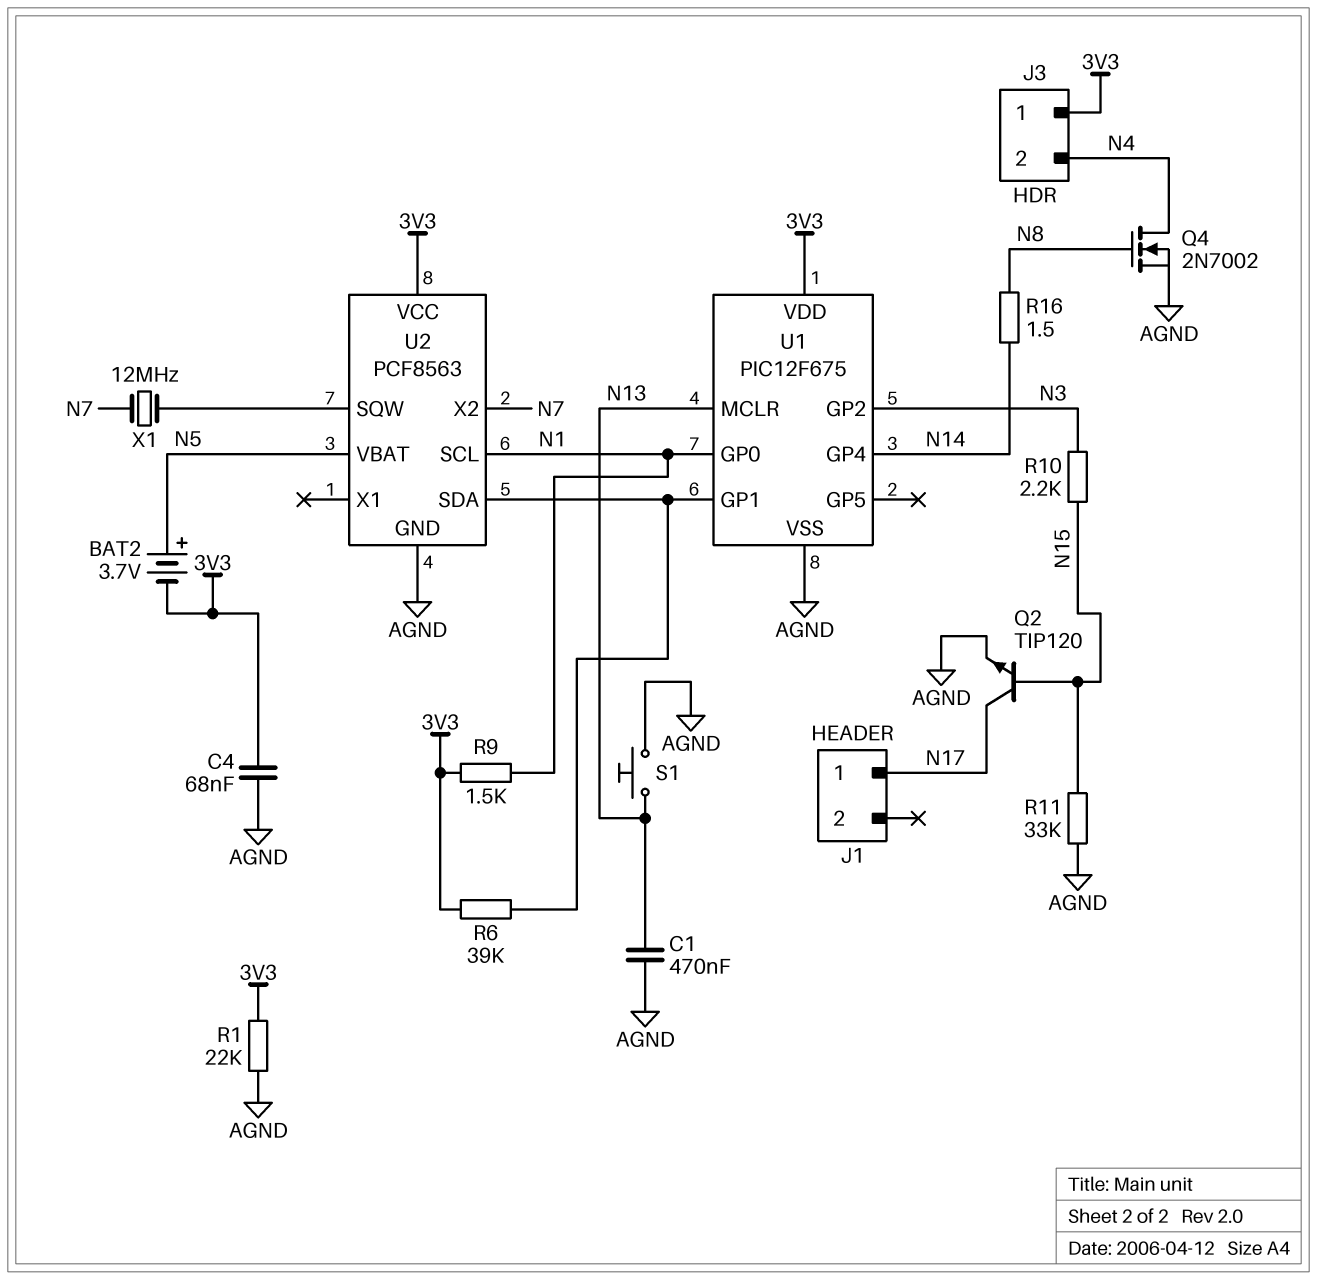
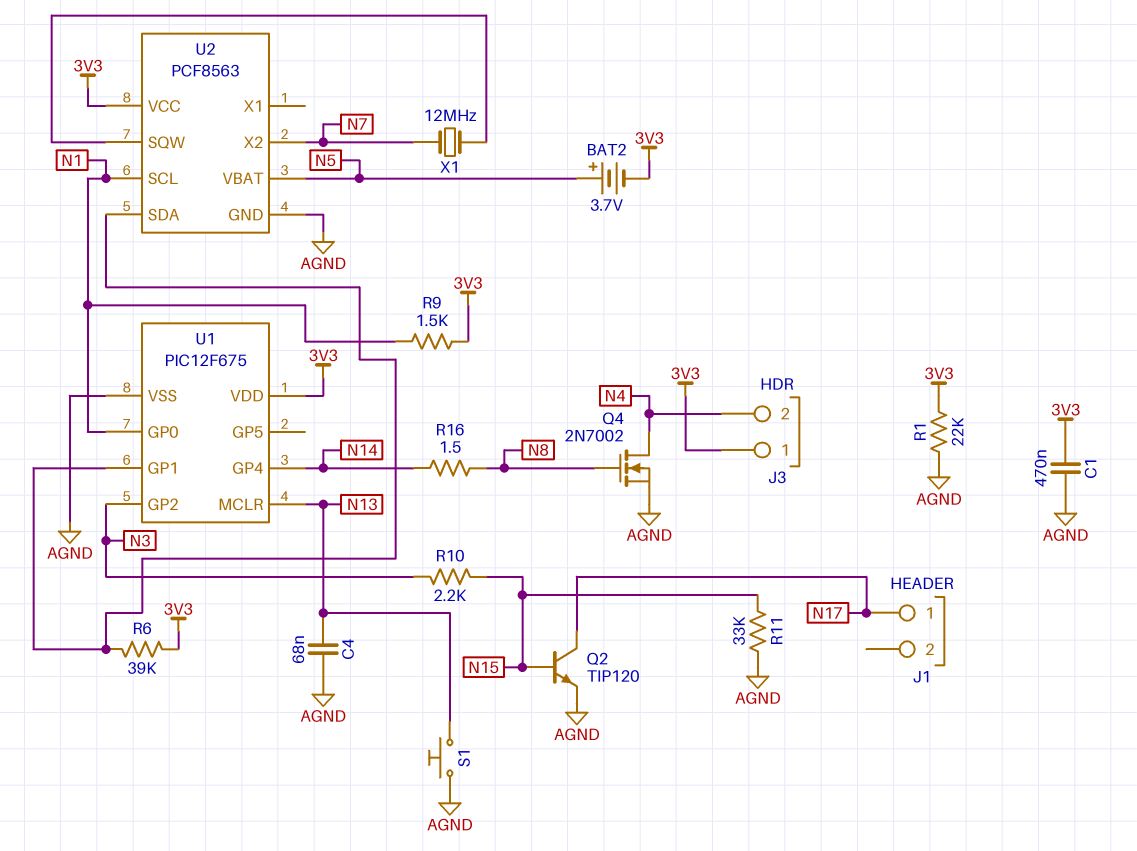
C1: 470nF (AGND, N13) -> 470nF (3V3, AGND)
C4: 68nF (3V3, AGND) -> 68nF (AGND, N13)

